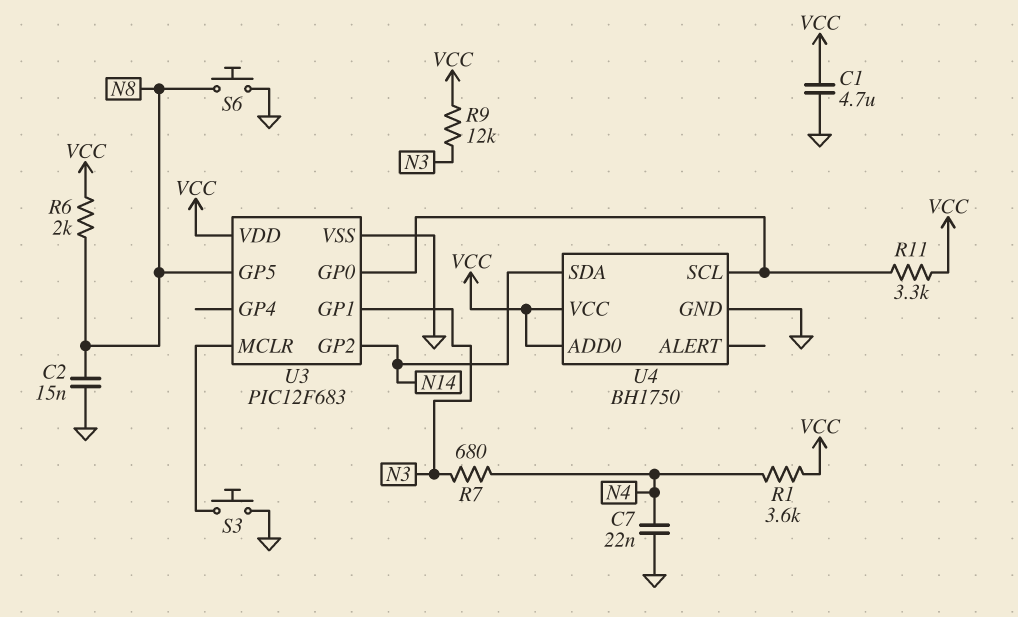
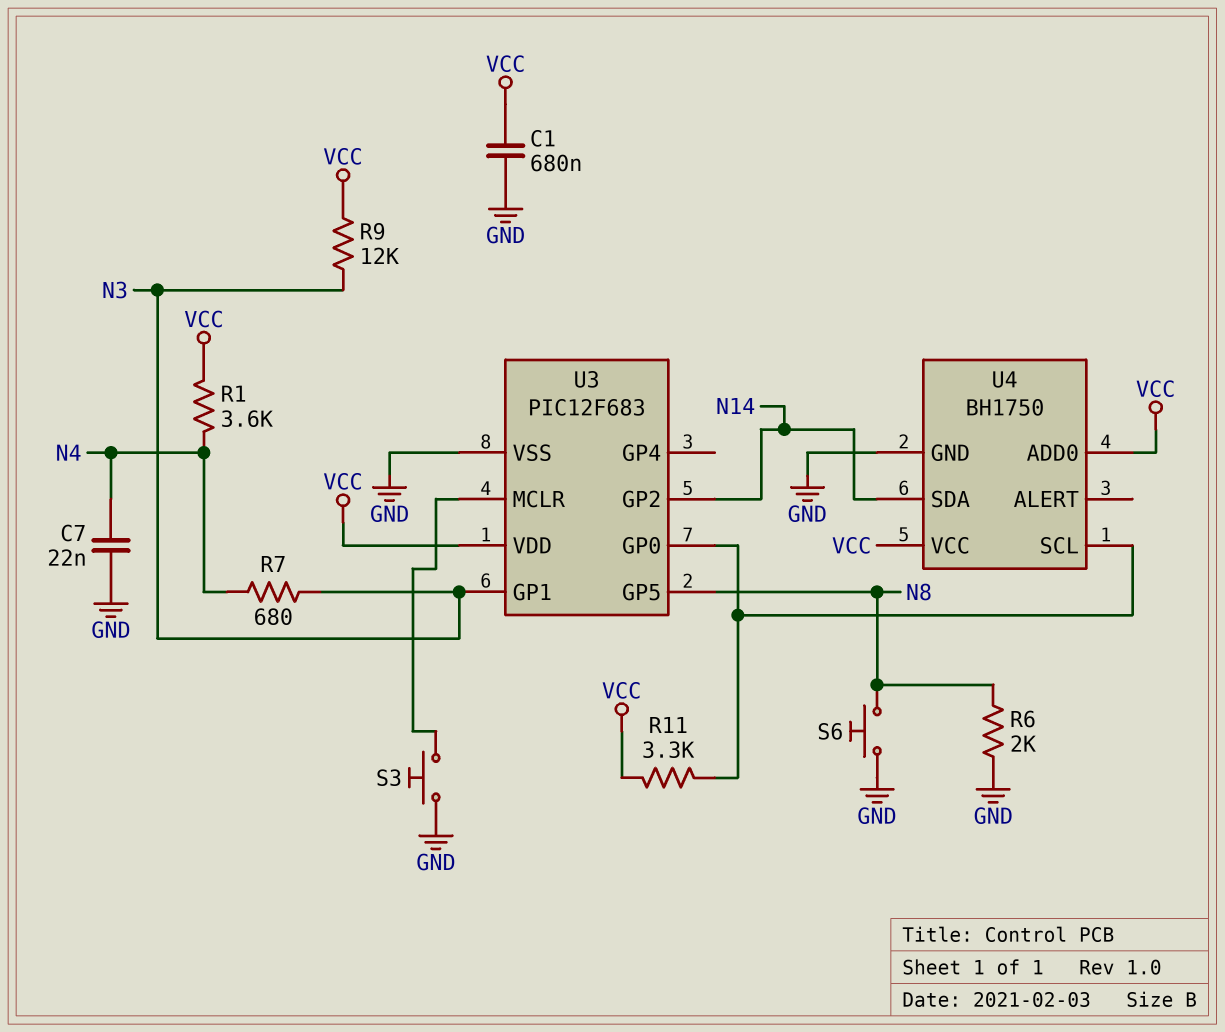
C1: 4.7uF (GND, VCC) -> 680nF (GND, VCC)
C2: 15nF (GND, N8) -> none
R6: 2k (N8, VCC) -> 2k (GND, N8)

